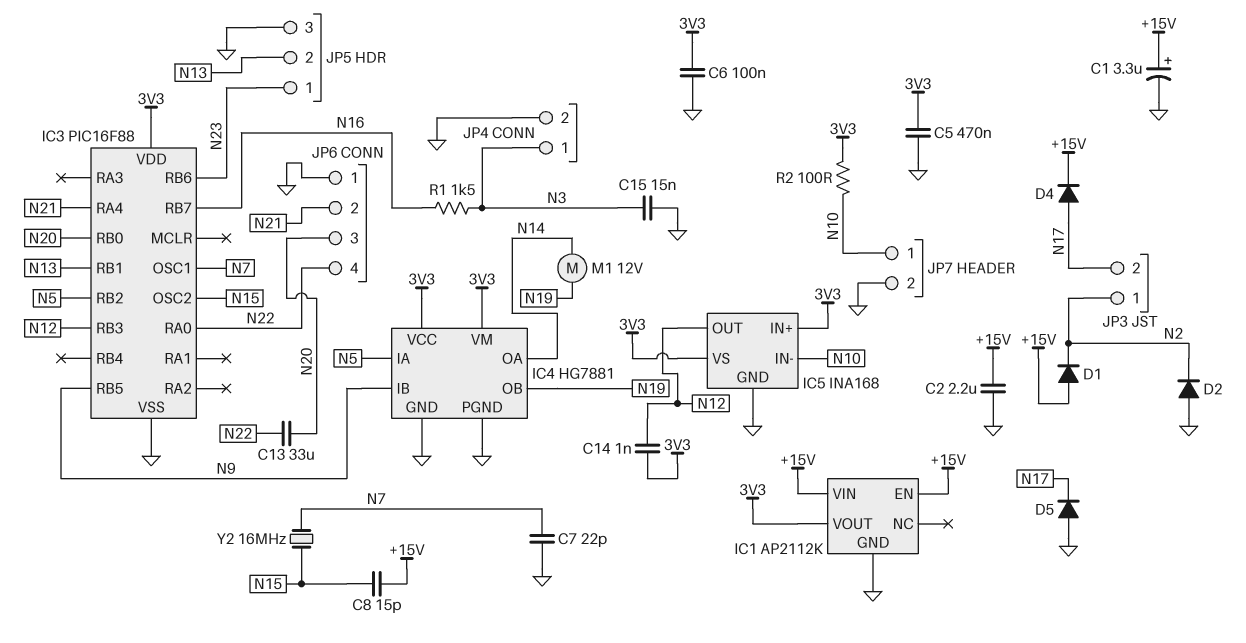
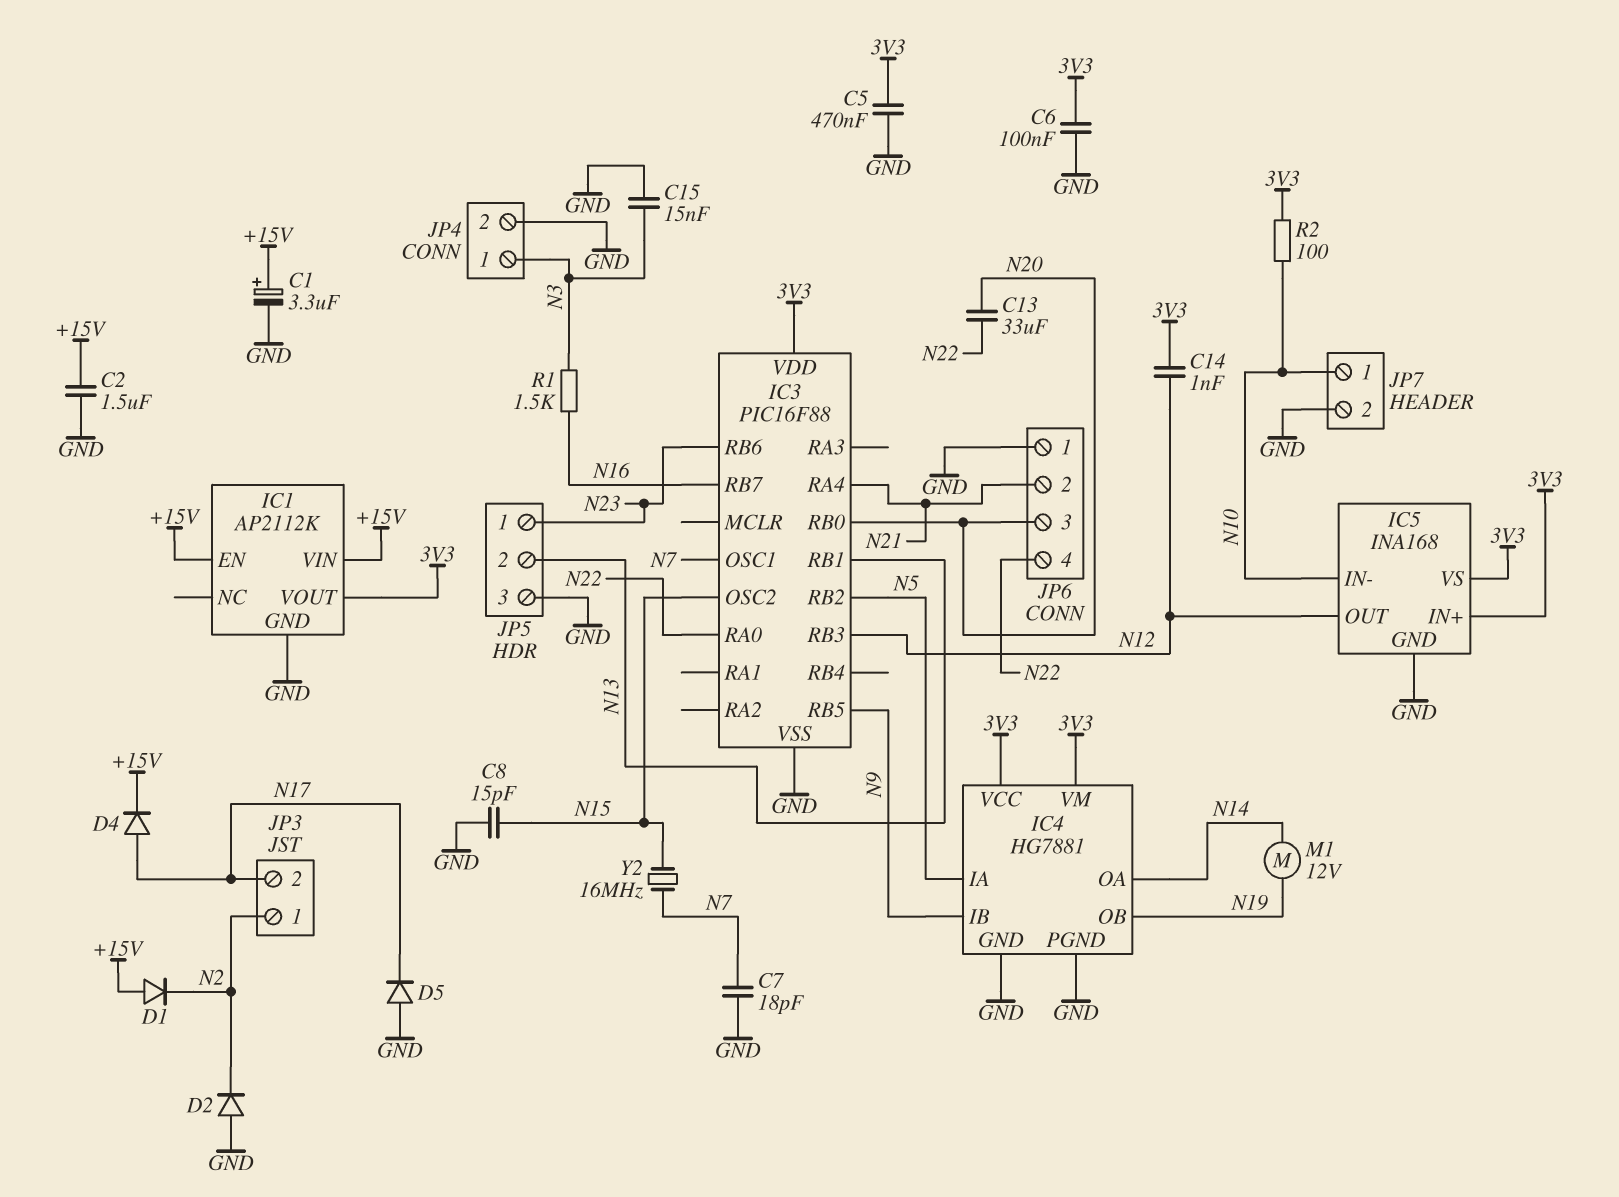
C2: 2.2uF (+15V, GND) -> 1.5uF (+15V, GND)
C7: 22pF (GND, N7) -> 18pF (GND, N7)
C8: 15pF (+15V, N15) -> 15pF (GND, N15)

